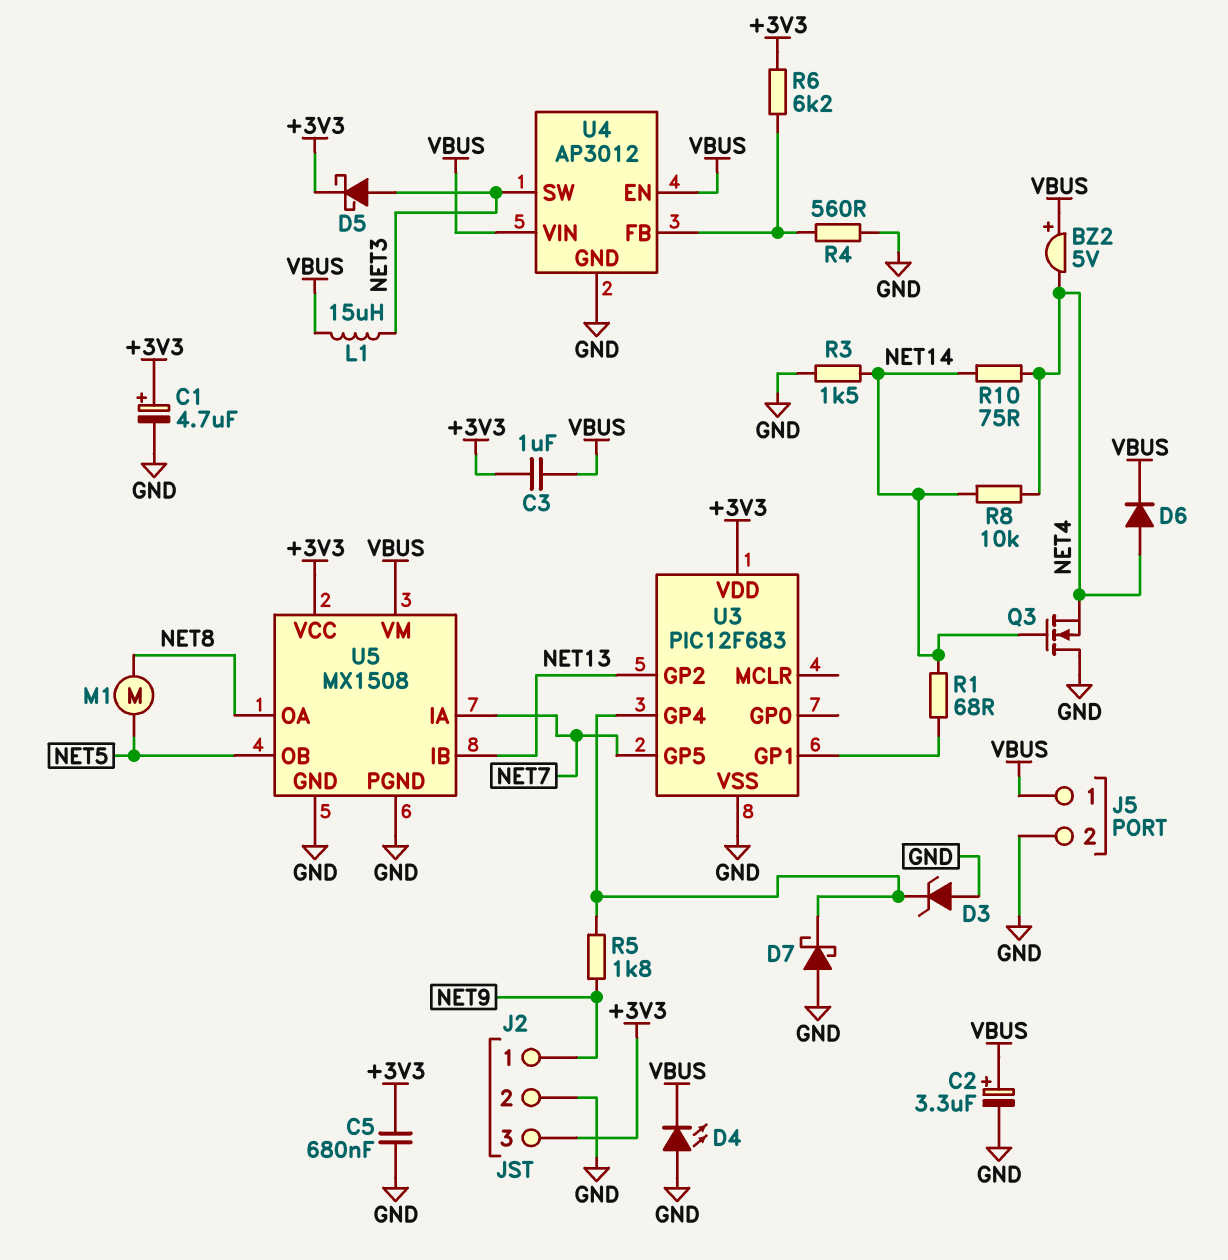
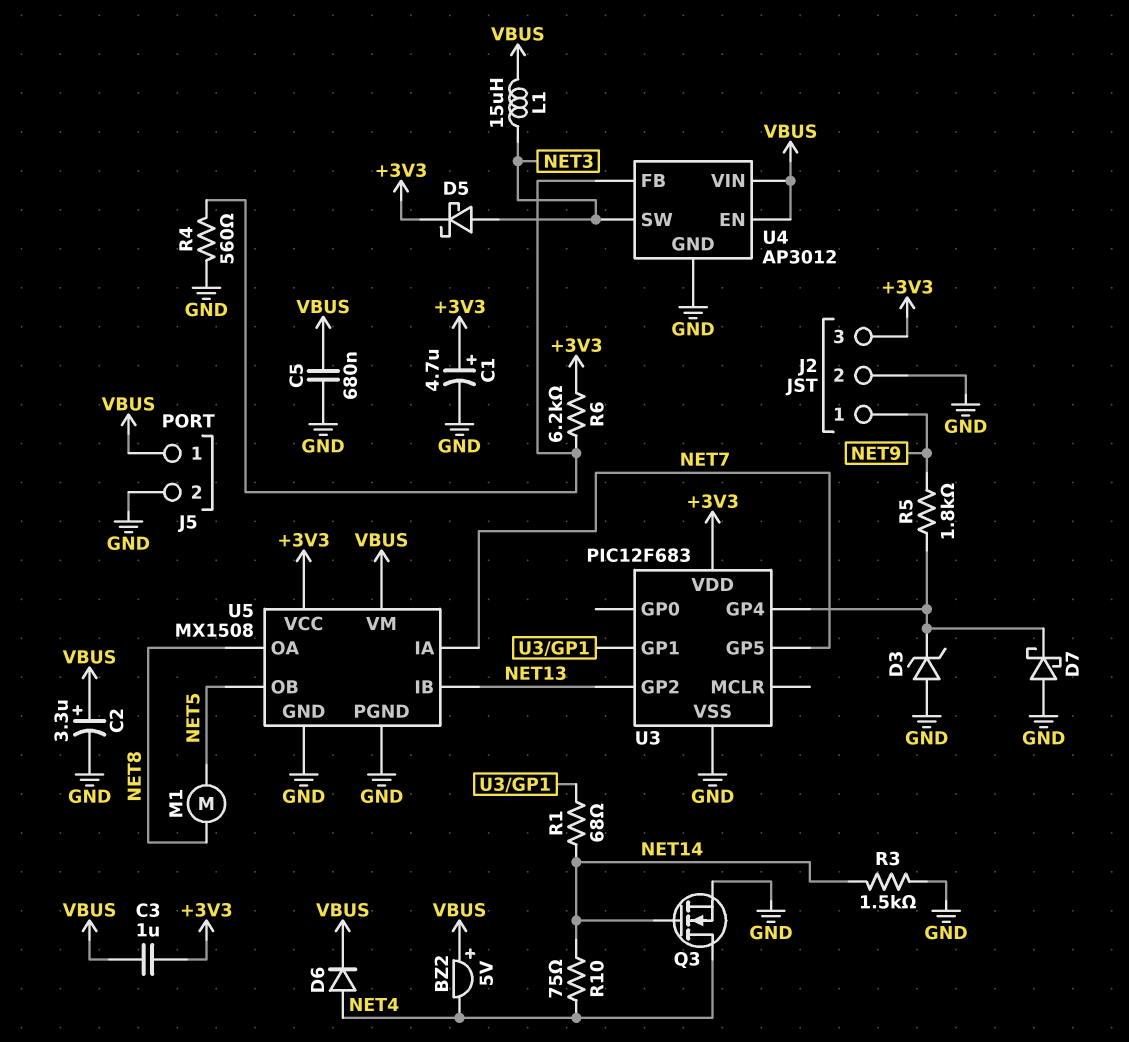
C5: 680nF (+3V3, GND) -> 680nF (GND, VBUS)
D4: LED (A GND, K VBUS) -> none
Q3: NMOS (G NET14, D GND, S NET4) -> NMOS (G NET14, D NET4, S GND)
R8: 10k (NET4, NET14) -> none

